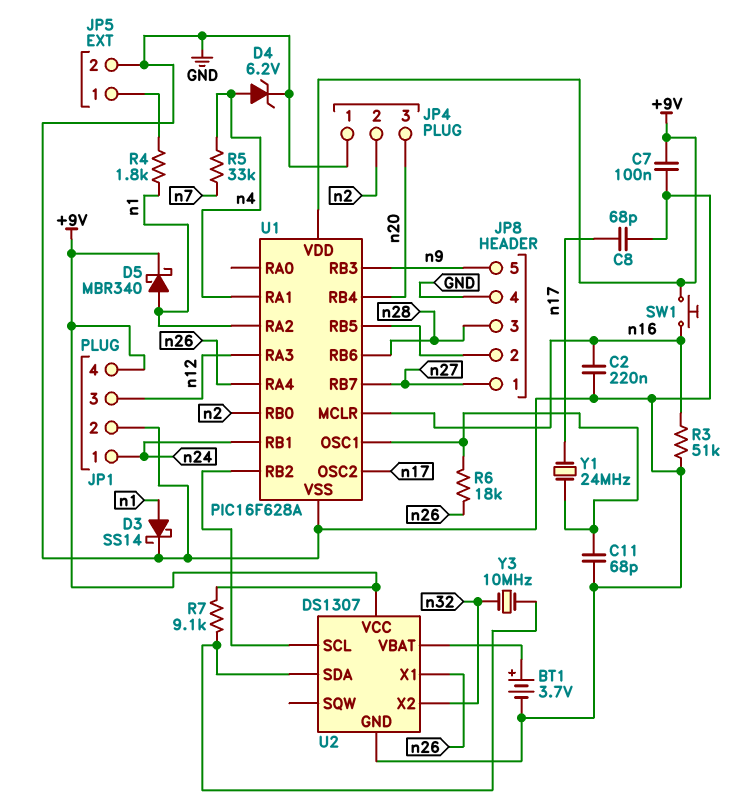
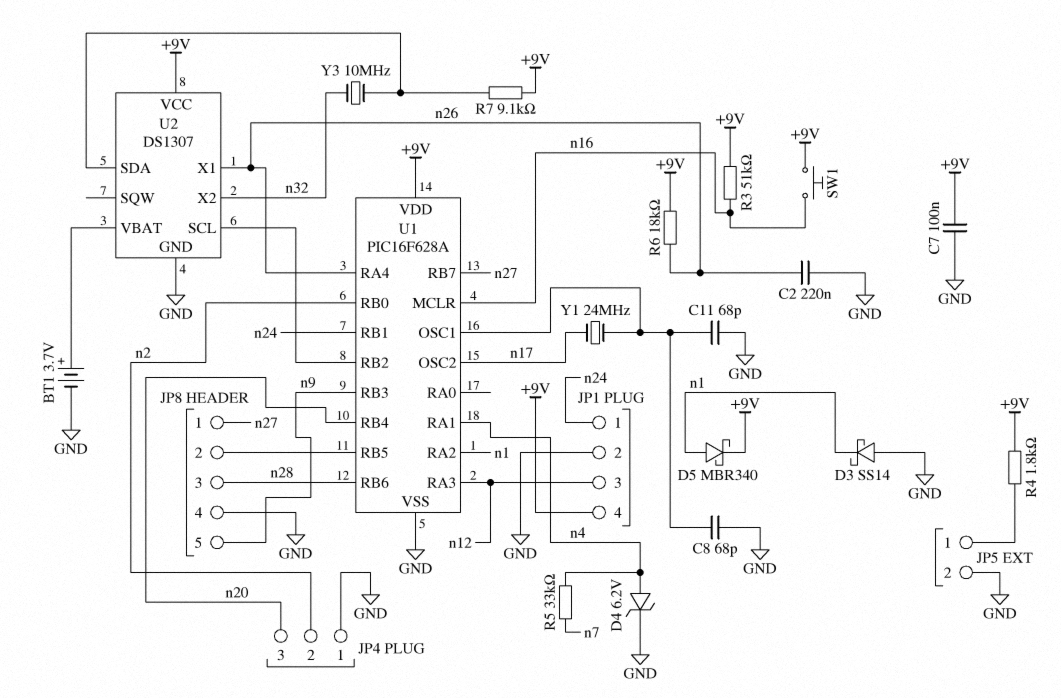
C2: 220nF (GND, n16) -> 220nF (GND, n26)
C8: 68pF (GND, n17) -> 68pF (GND, U1/OSC1)
D3: schottky SS14 (A n1, K GND) -> schottky SS14 (A GND, K n1)
R3: 51k (GND, n16) -> 51k (+9V, n16)
R4: 1.8k (JP5/1, n1) -> 1.8k (+9V, JP5/1)
R6: 18k (U1/OSC1, n26) -> 18k (+9V, n26)

